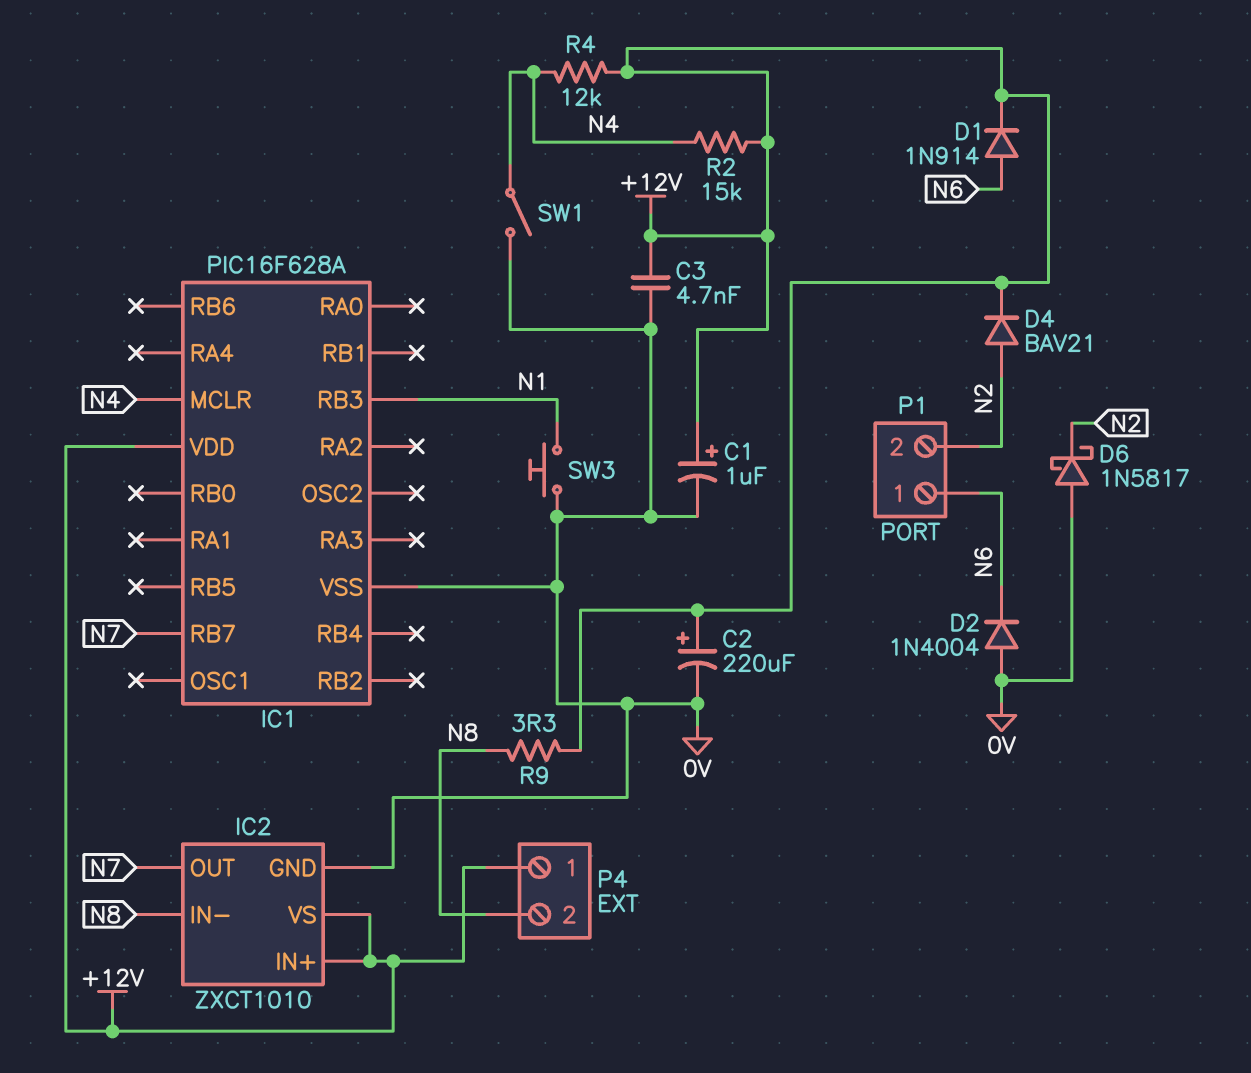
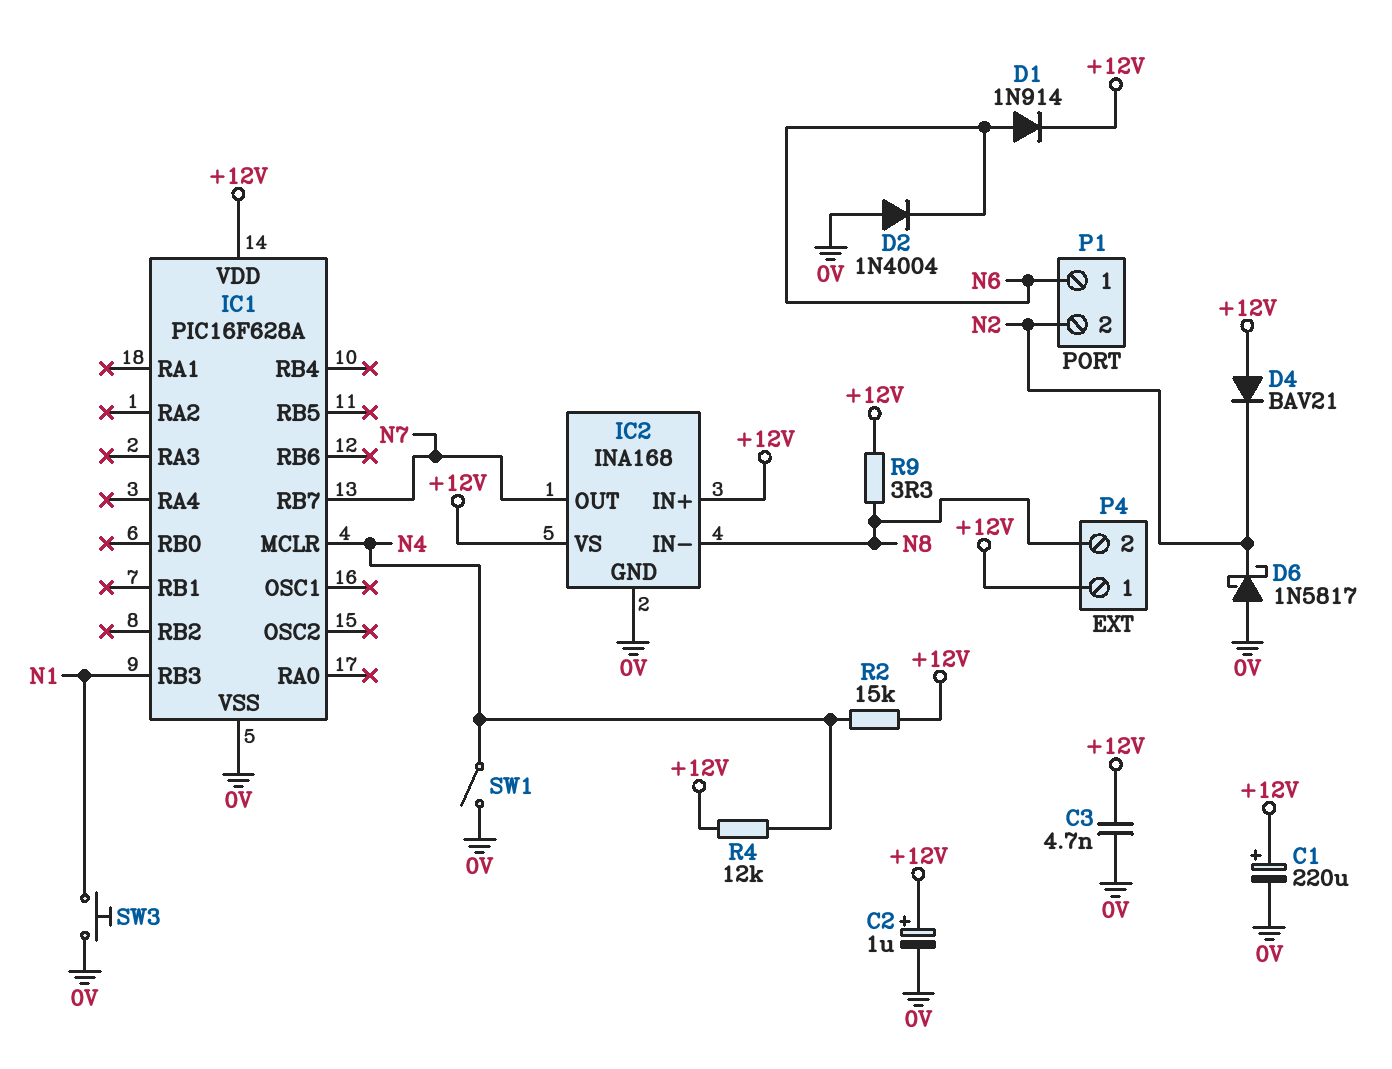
C1: 1uF (plus +12V, minus 0V) -> 220uF (plus +12V, minus 0V)
C2: 220uF (plus +12V, minus 0V) -> 1uF (plus +12V, minus 0V)
D4: diode BAV21 (A N2, K +12V) -> diode BAV21 (A +12V, K N2)
IC2: ZXCT1010 -> INA168

